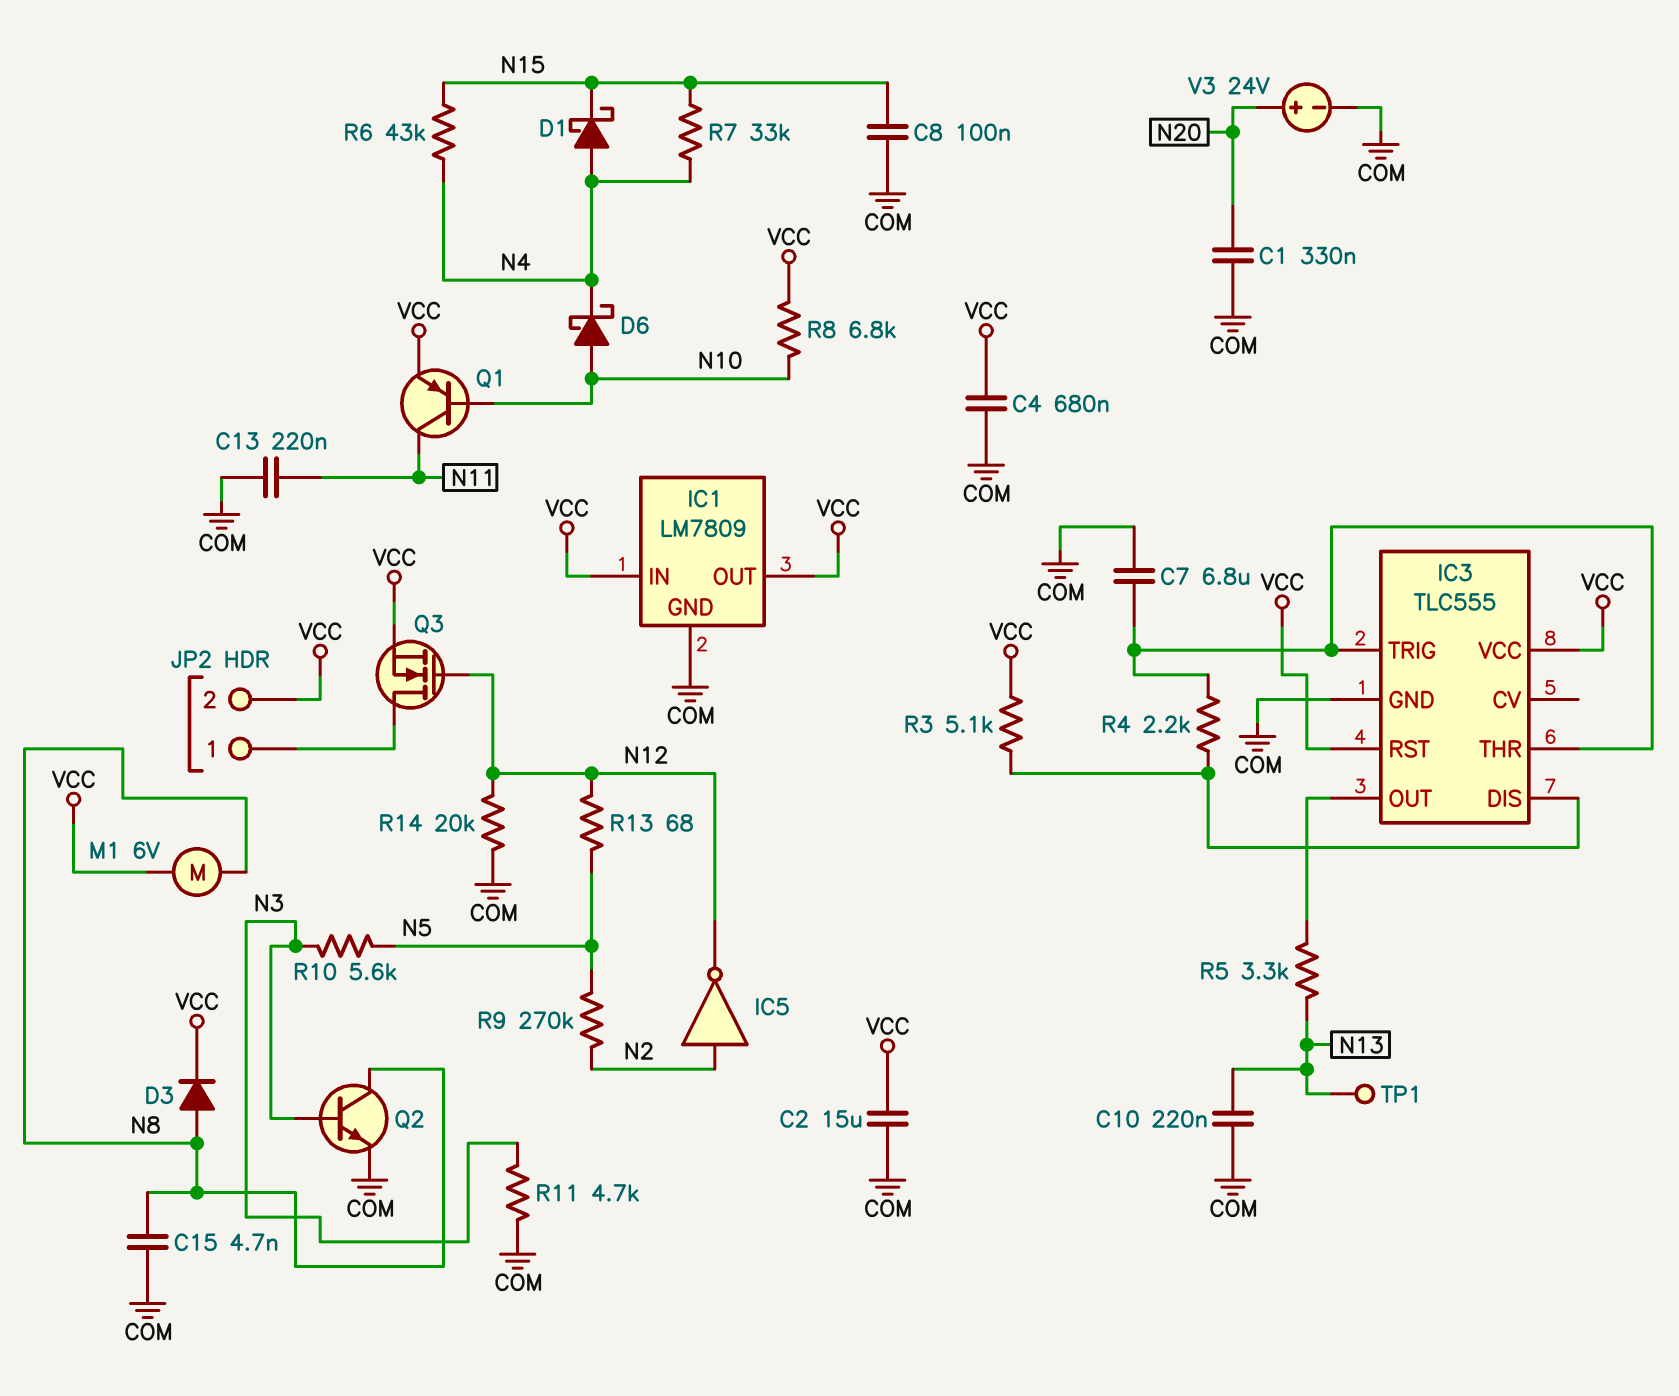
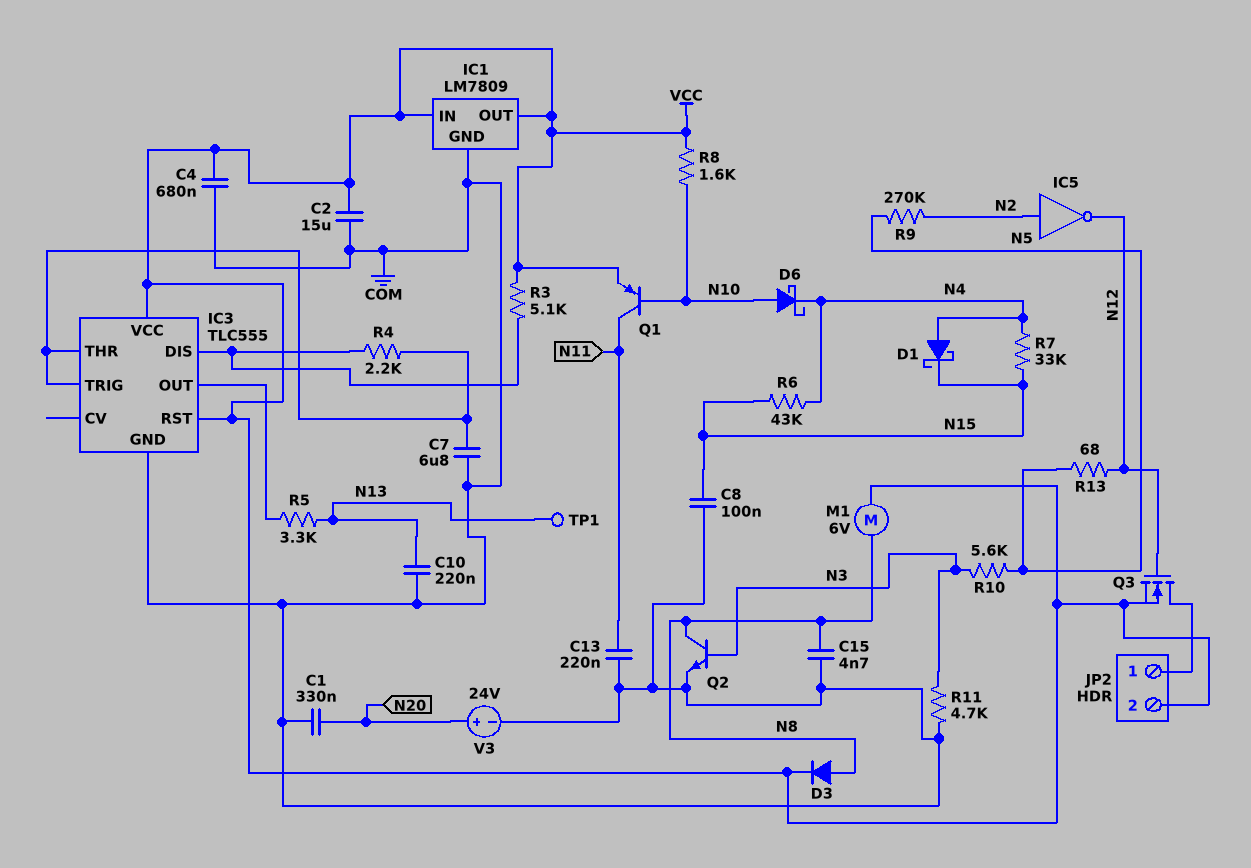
R8: 6.8k (N10, VCC) -> 1.6k (N10, VCC)
R14: 20k (COM, N12) -> none

